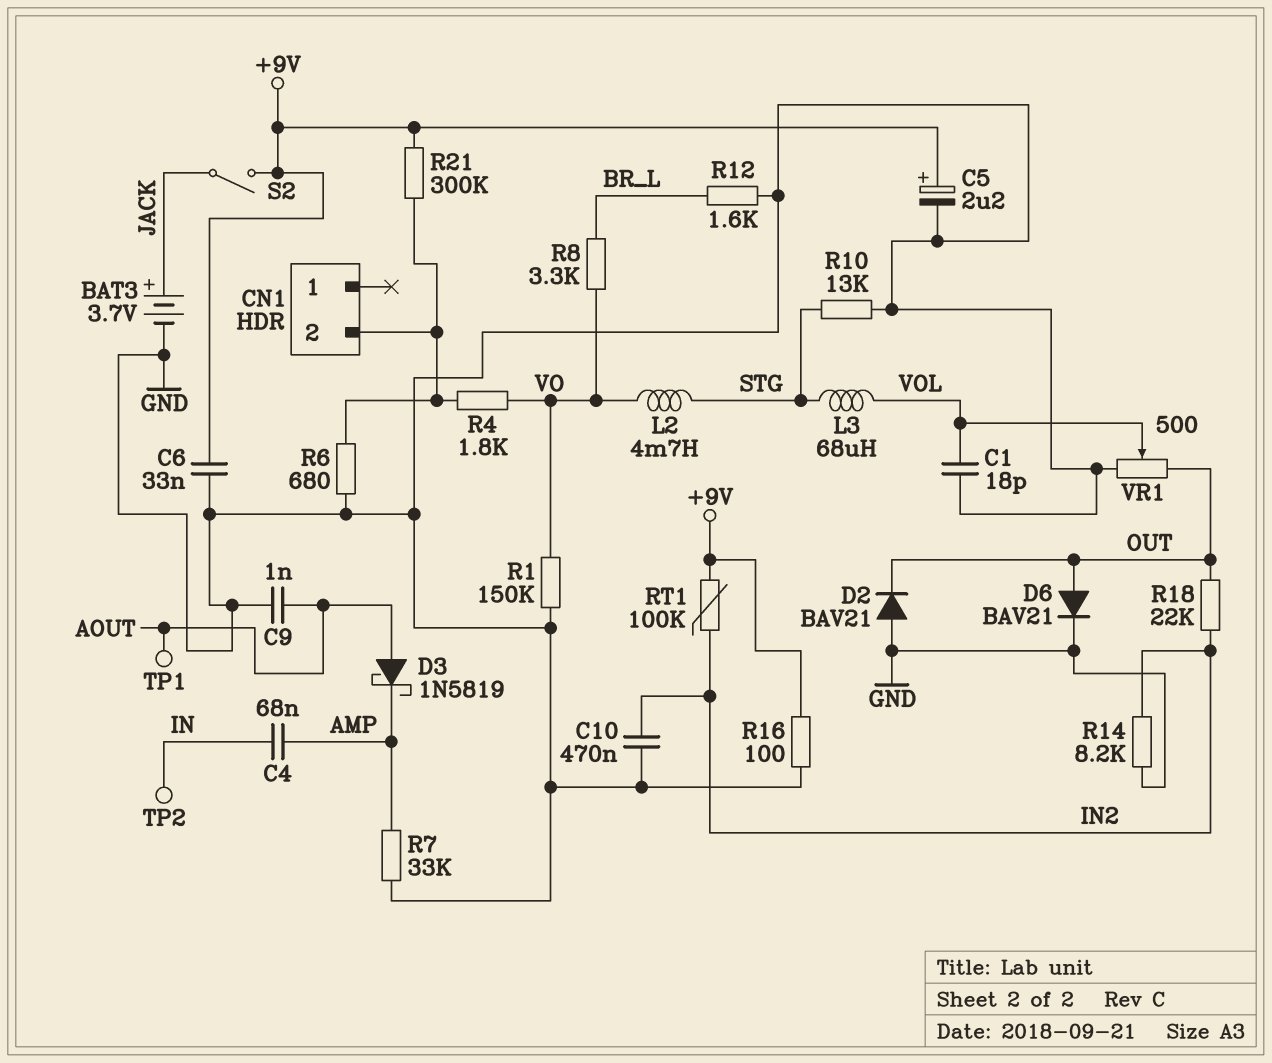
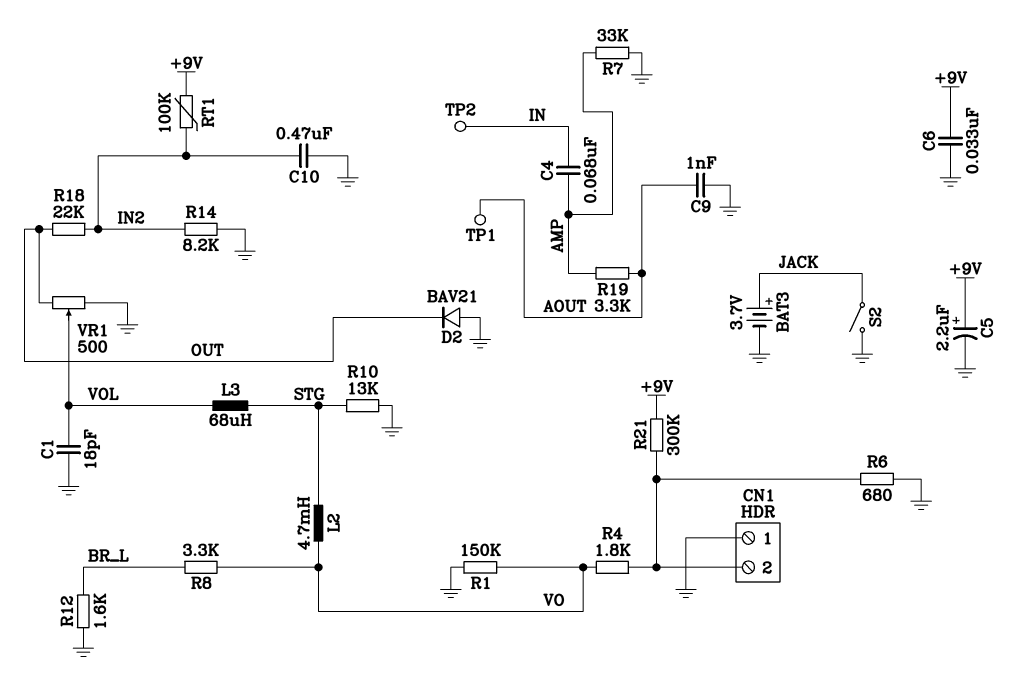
CN1 pin 1: none -> GND
D3: schottky 1N5819 (A AOUT, K AMP) -> none
D6: diode BAV21 (A OUT, K GND) -> none
R16: 100 (+9V, GND) -> none
R19: none -> 3.3k (AMP, AOUT)
S2: switch (+9V, JACK) -> switch (GND, JACK)

